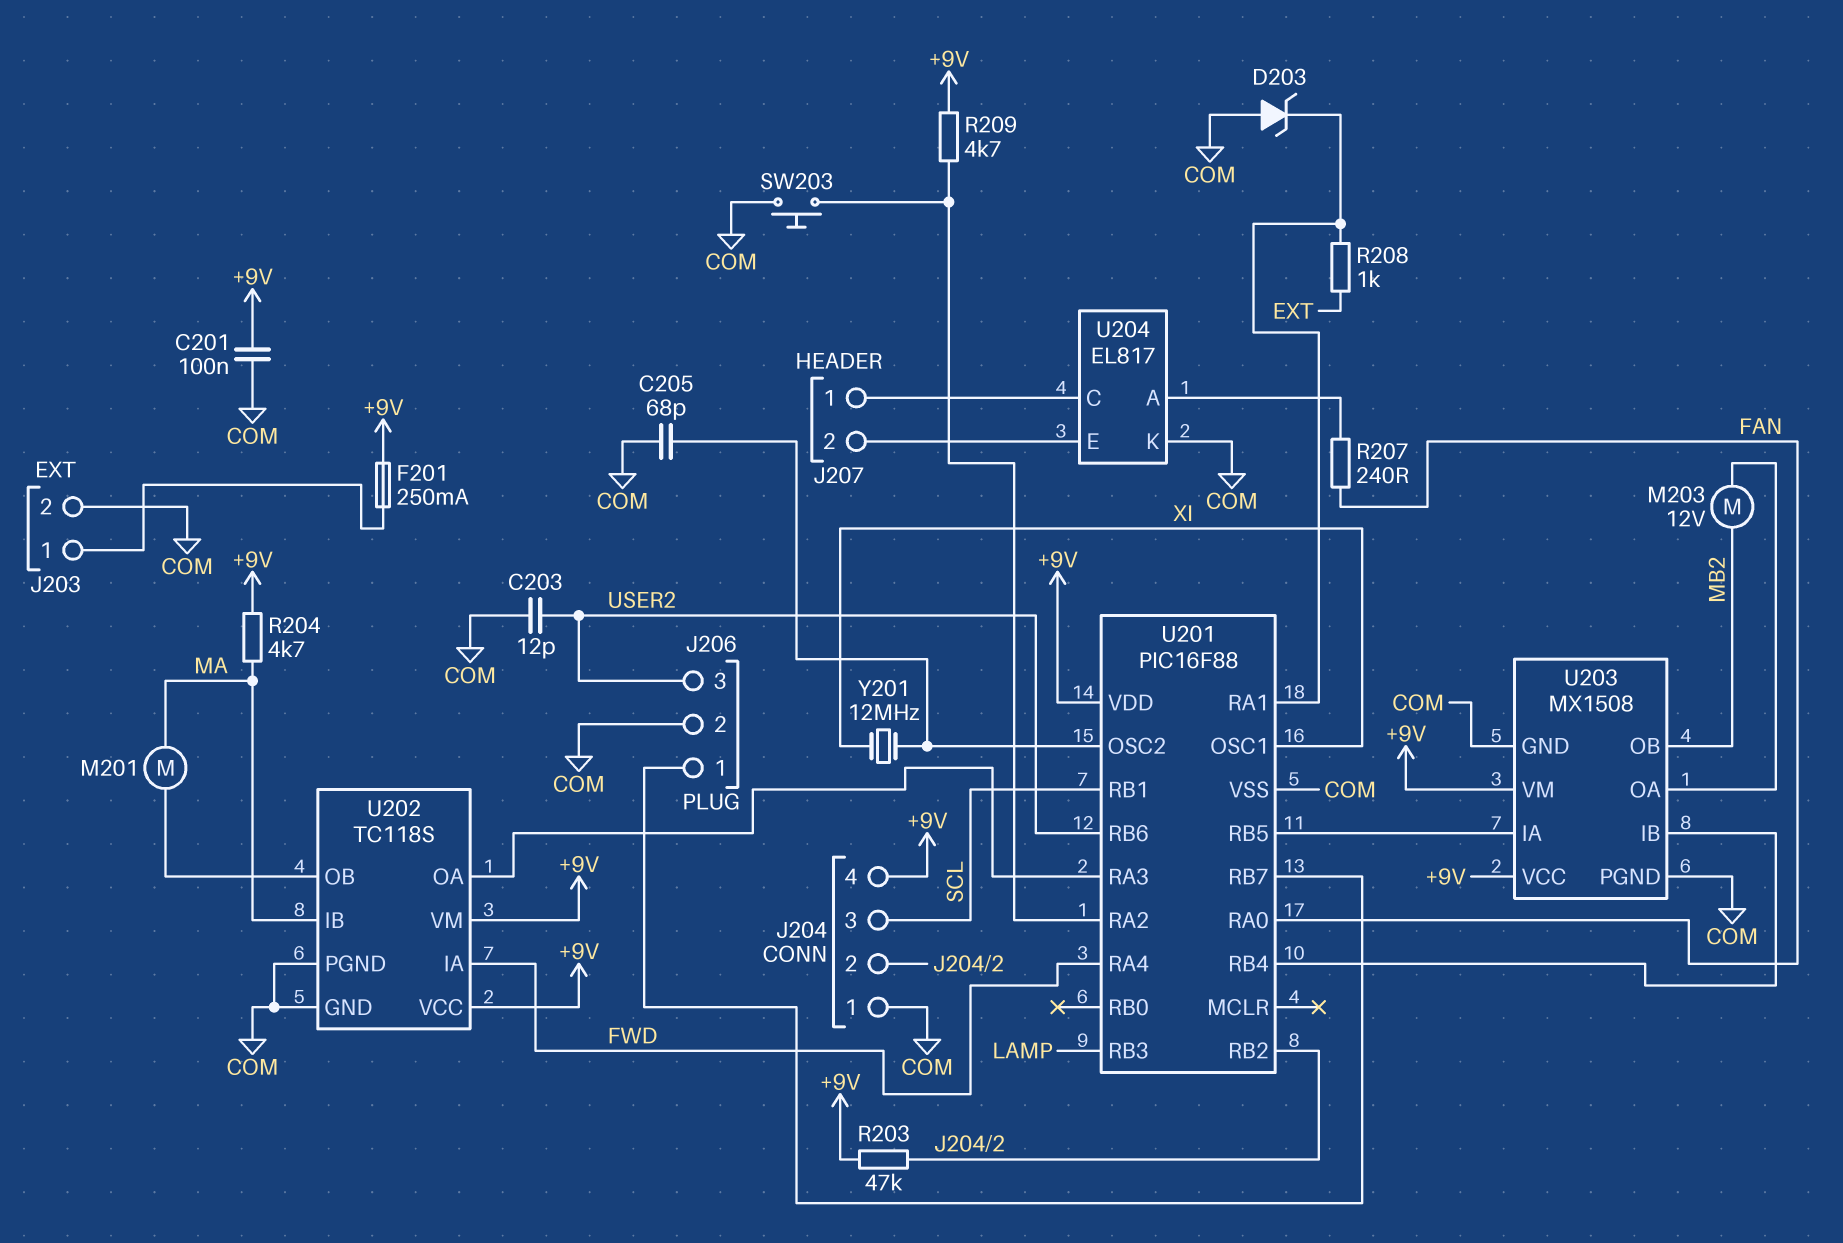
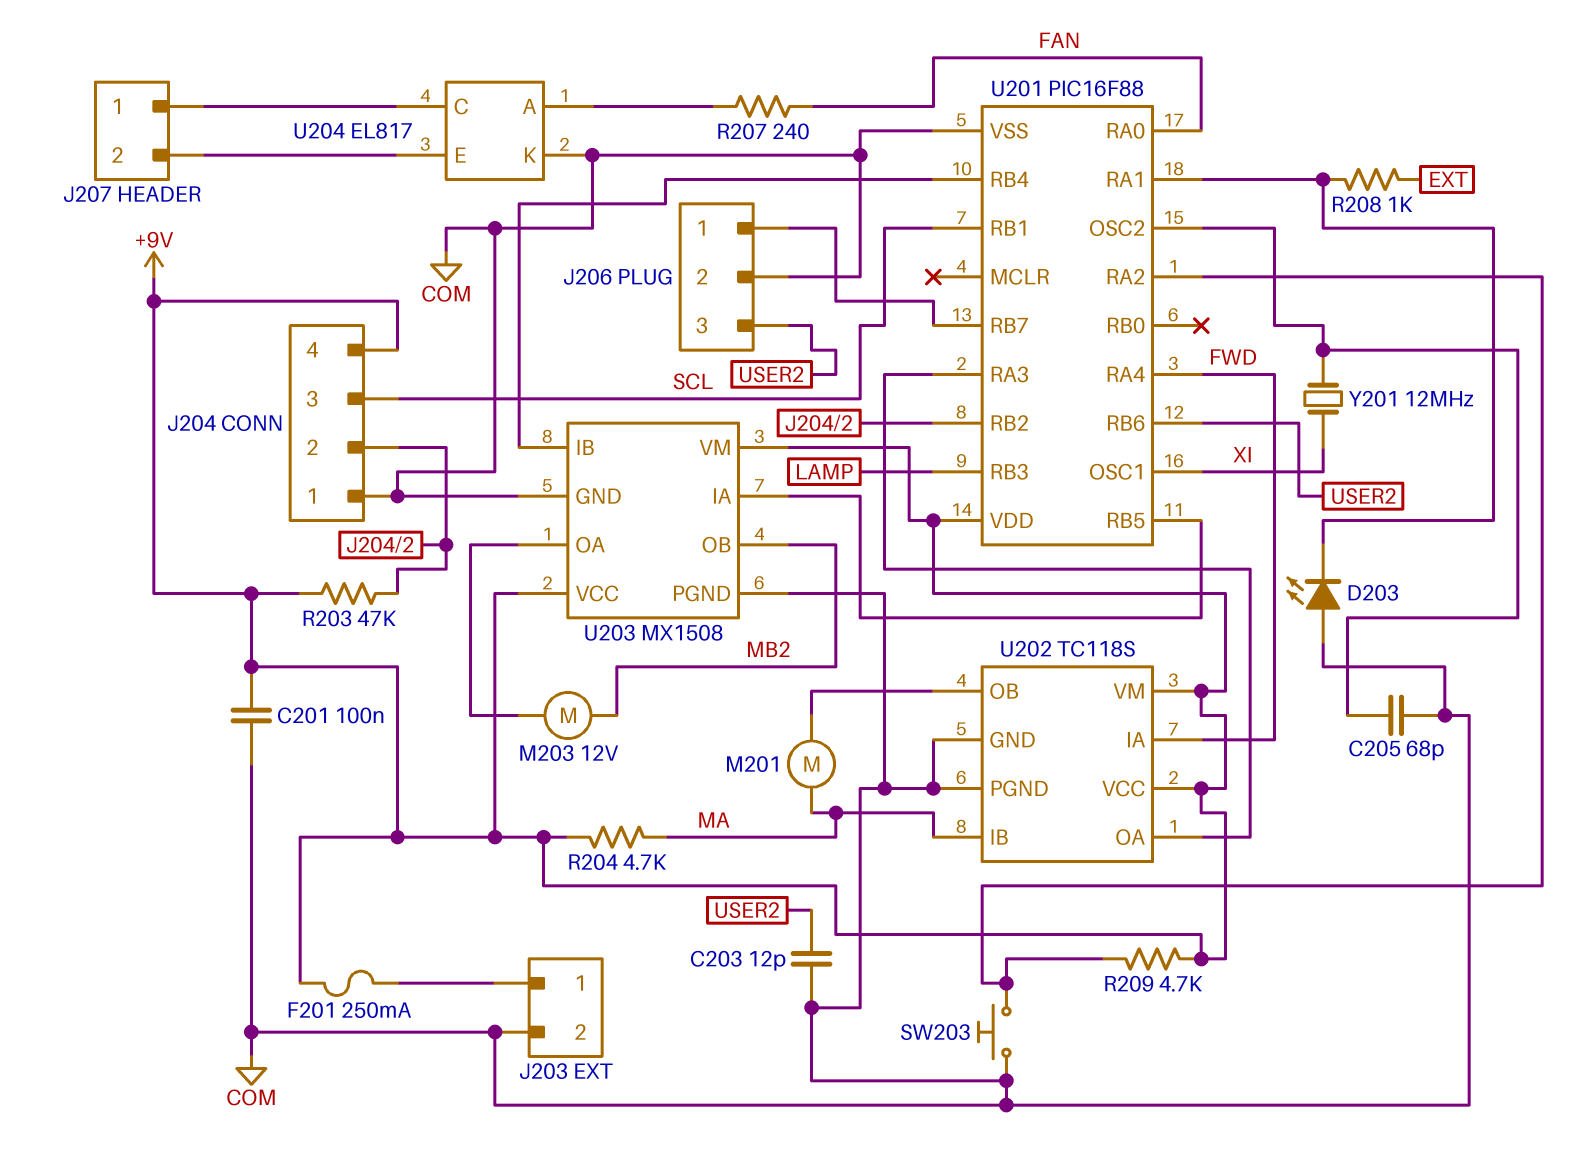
D203: zener (A COM, K U201/RA1) -> LED (A COM, K U201/RA1)

